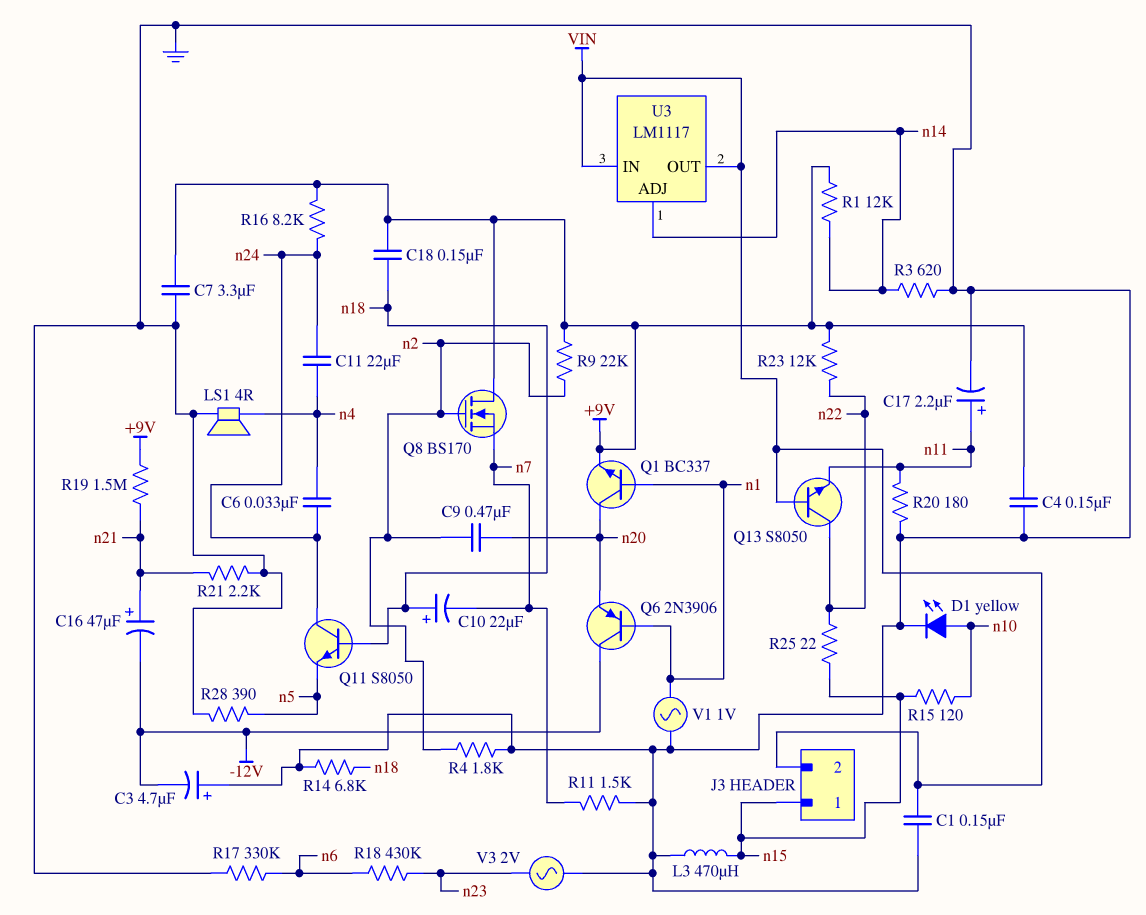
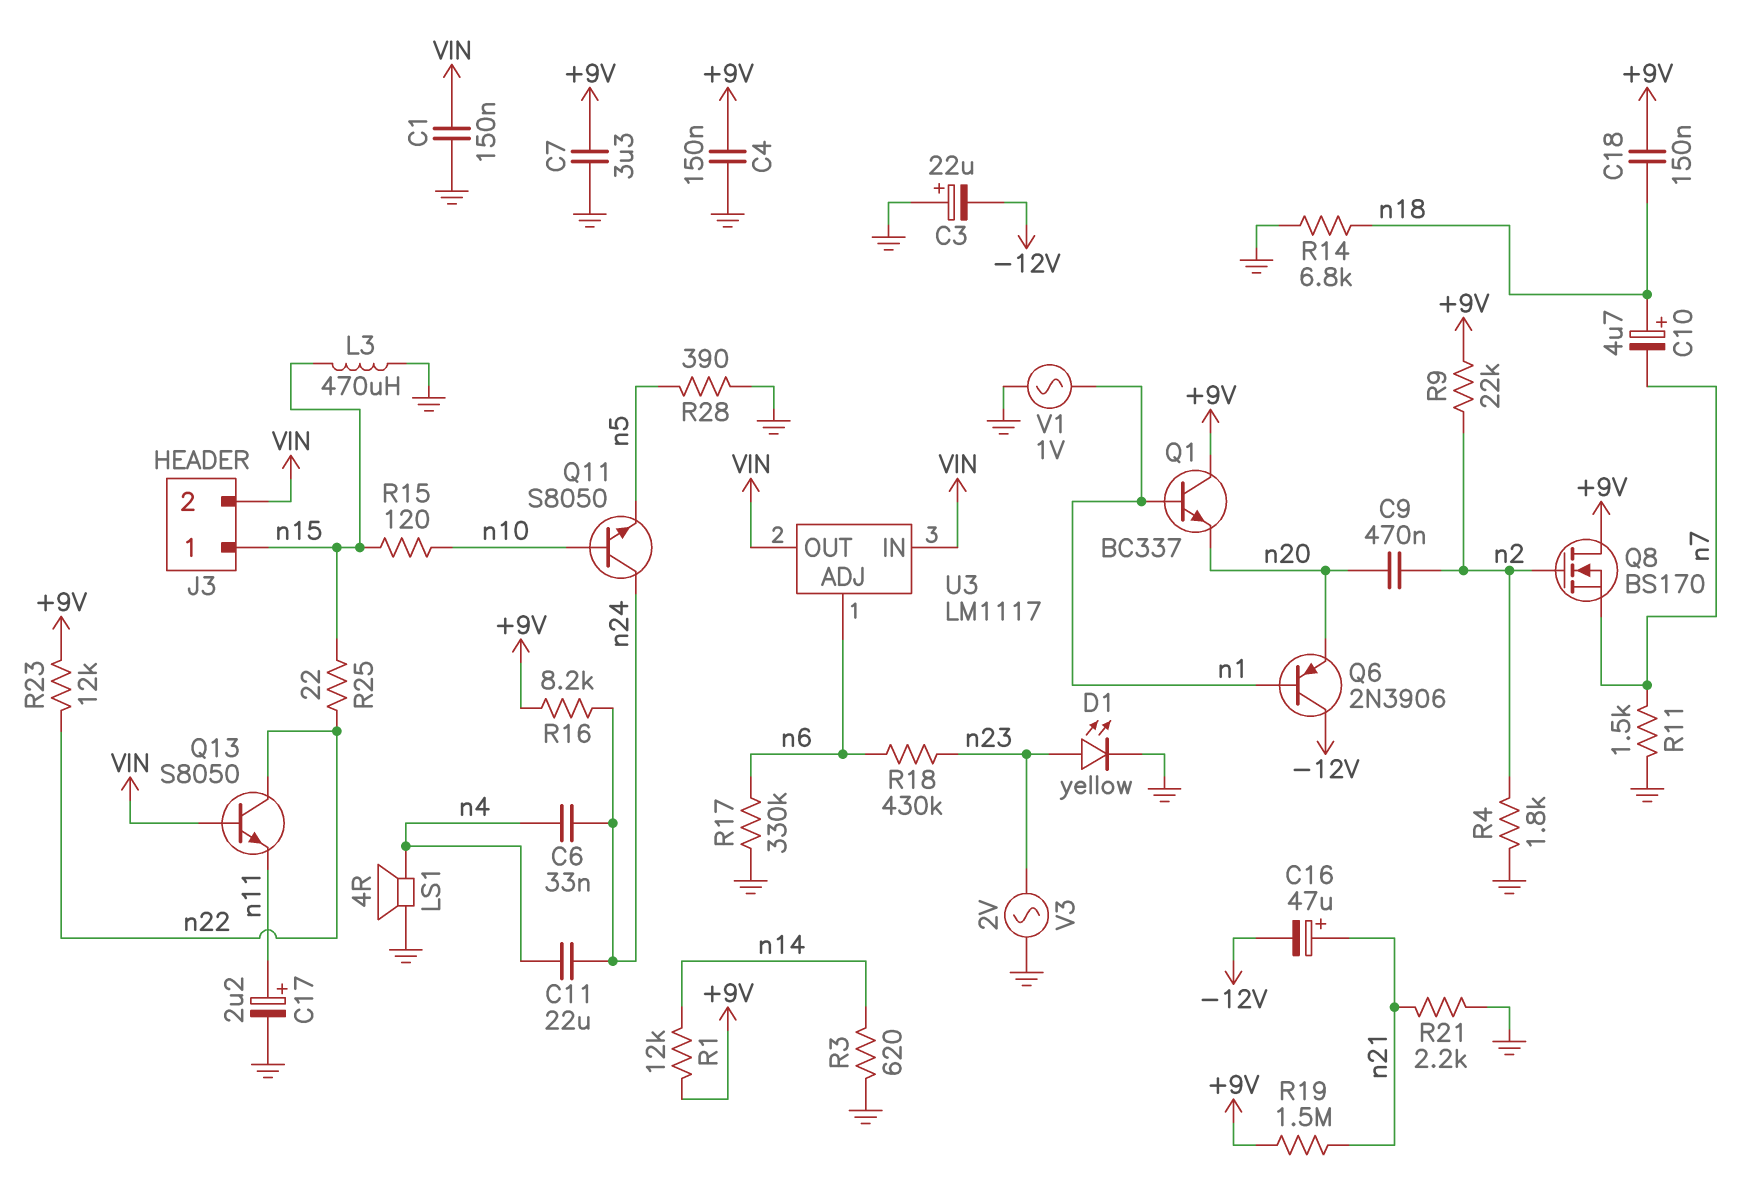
C3: 4.7uF (plus GND, minus -12V) -> 22uF (plus GND, minus -12V)
C10: 22uF (plus n18, minus n7) -> 4.7uF (plus n18, minus n7)
D1: LED yellow (A n10, K GND) -> LED yellow (A n23, K GND)
Q1: NPN BC337 (B n1, C n20, E +9V) -> NPN BC337 (B n1, C +9V, E n20)
Q11: NPN S8050 (B n18, C n24, E n5) -> NPN S8050 (B n10, C n24, E n5)
R20: 180 (GND, n11) -> none
U3 pin ADJ: n14 -> n6

